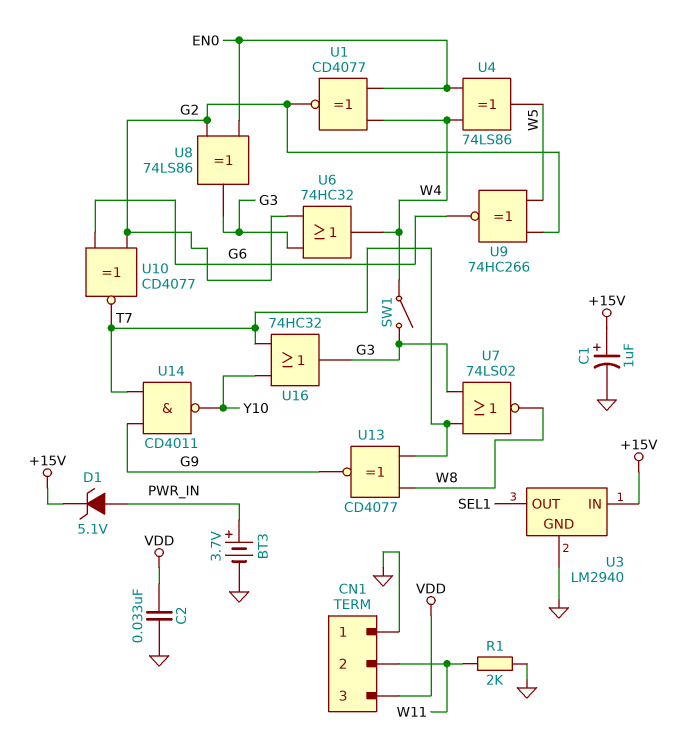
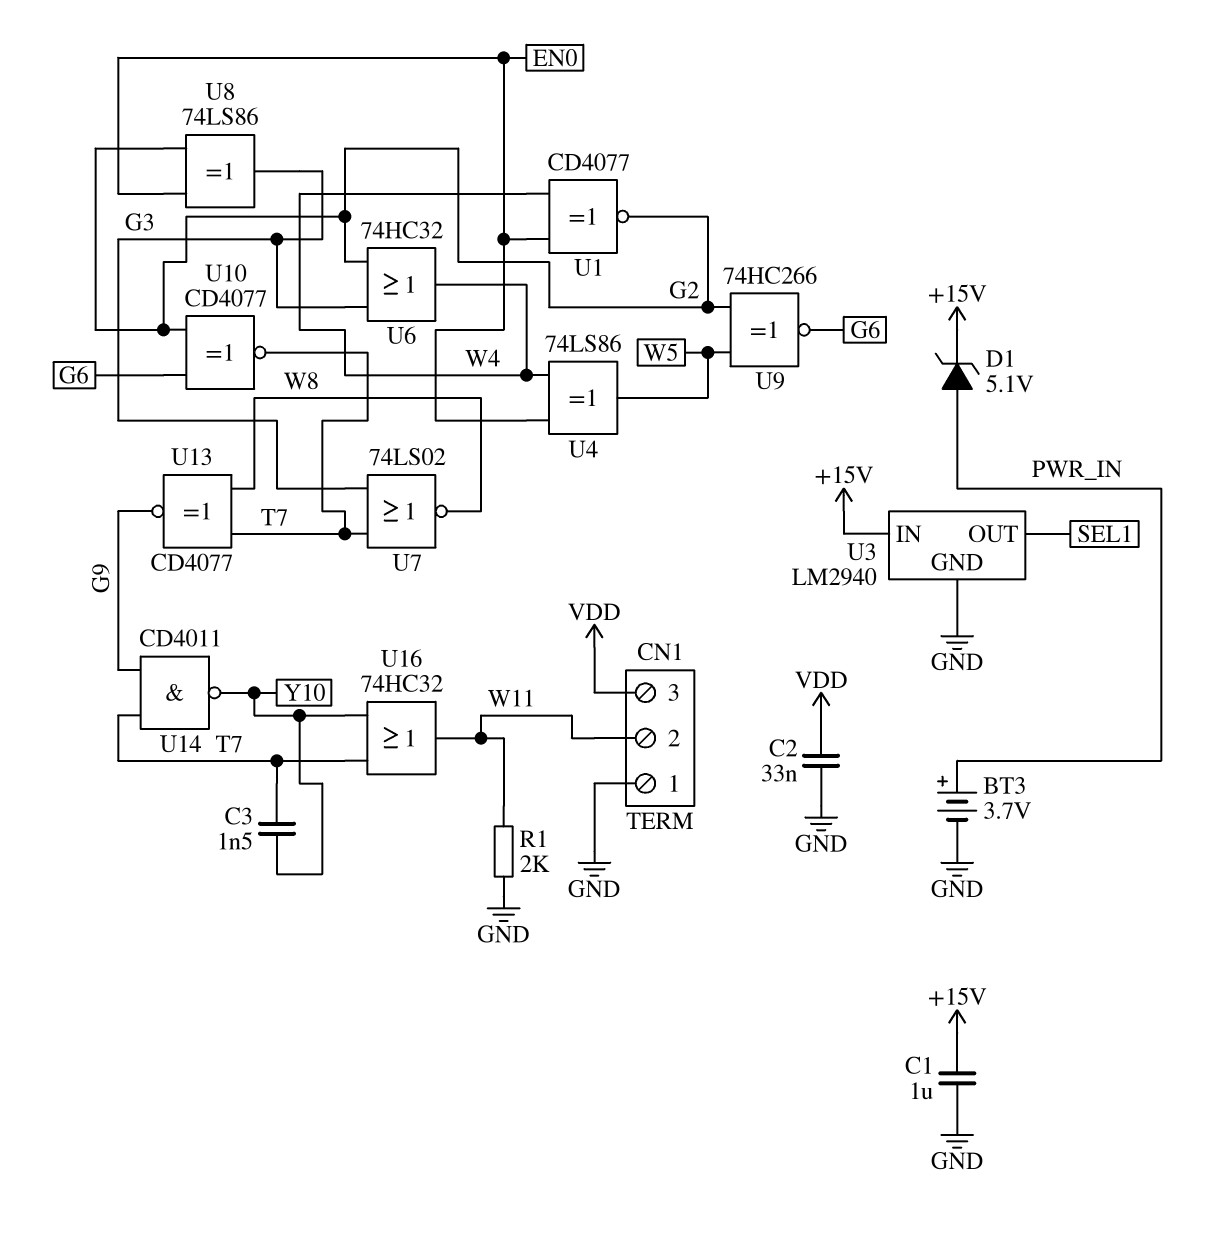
C1: 1uF (plus +15V, minus GND) -> 1uF (+15V, GND)
C3: none -> 1.5nF (T7, Y10)
SW1: switch (G3, W4) -> none
U16: OR 74HC32 (in T7, in Y10, out G3) -> OR 74HC32 (in T7, in Y10, out W11)

